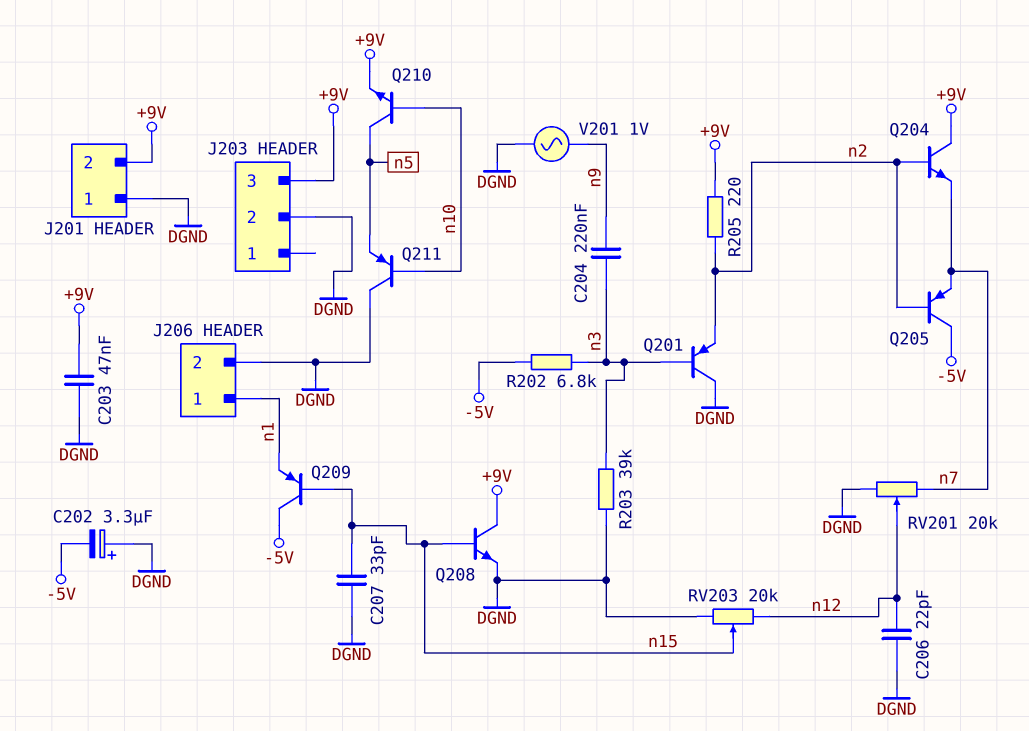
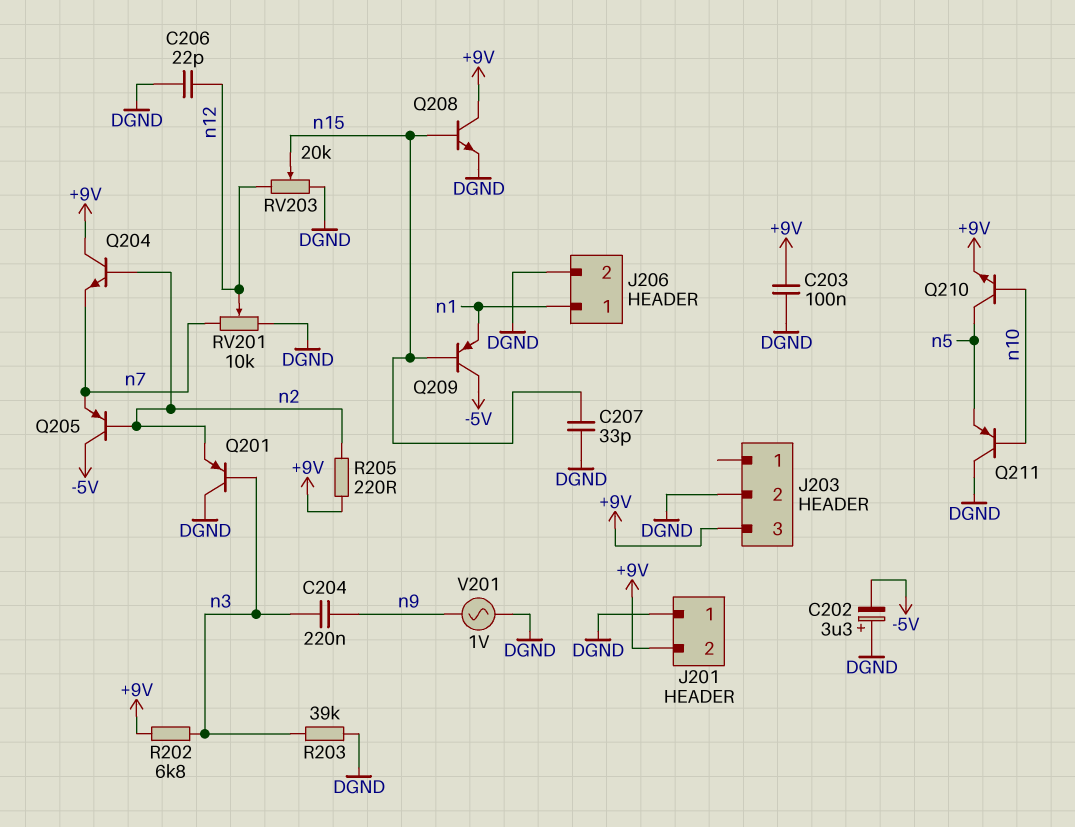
C203: 47nF (+9V, DGND) -> 100nF (+9V, DGND)
R202: 6.8k (-5V, n3) -> 6.8k (+9V, n3)
RV201: 20k (DGND, n7, wiper n12) -> 10k (DGND, n7, wiper n12)

